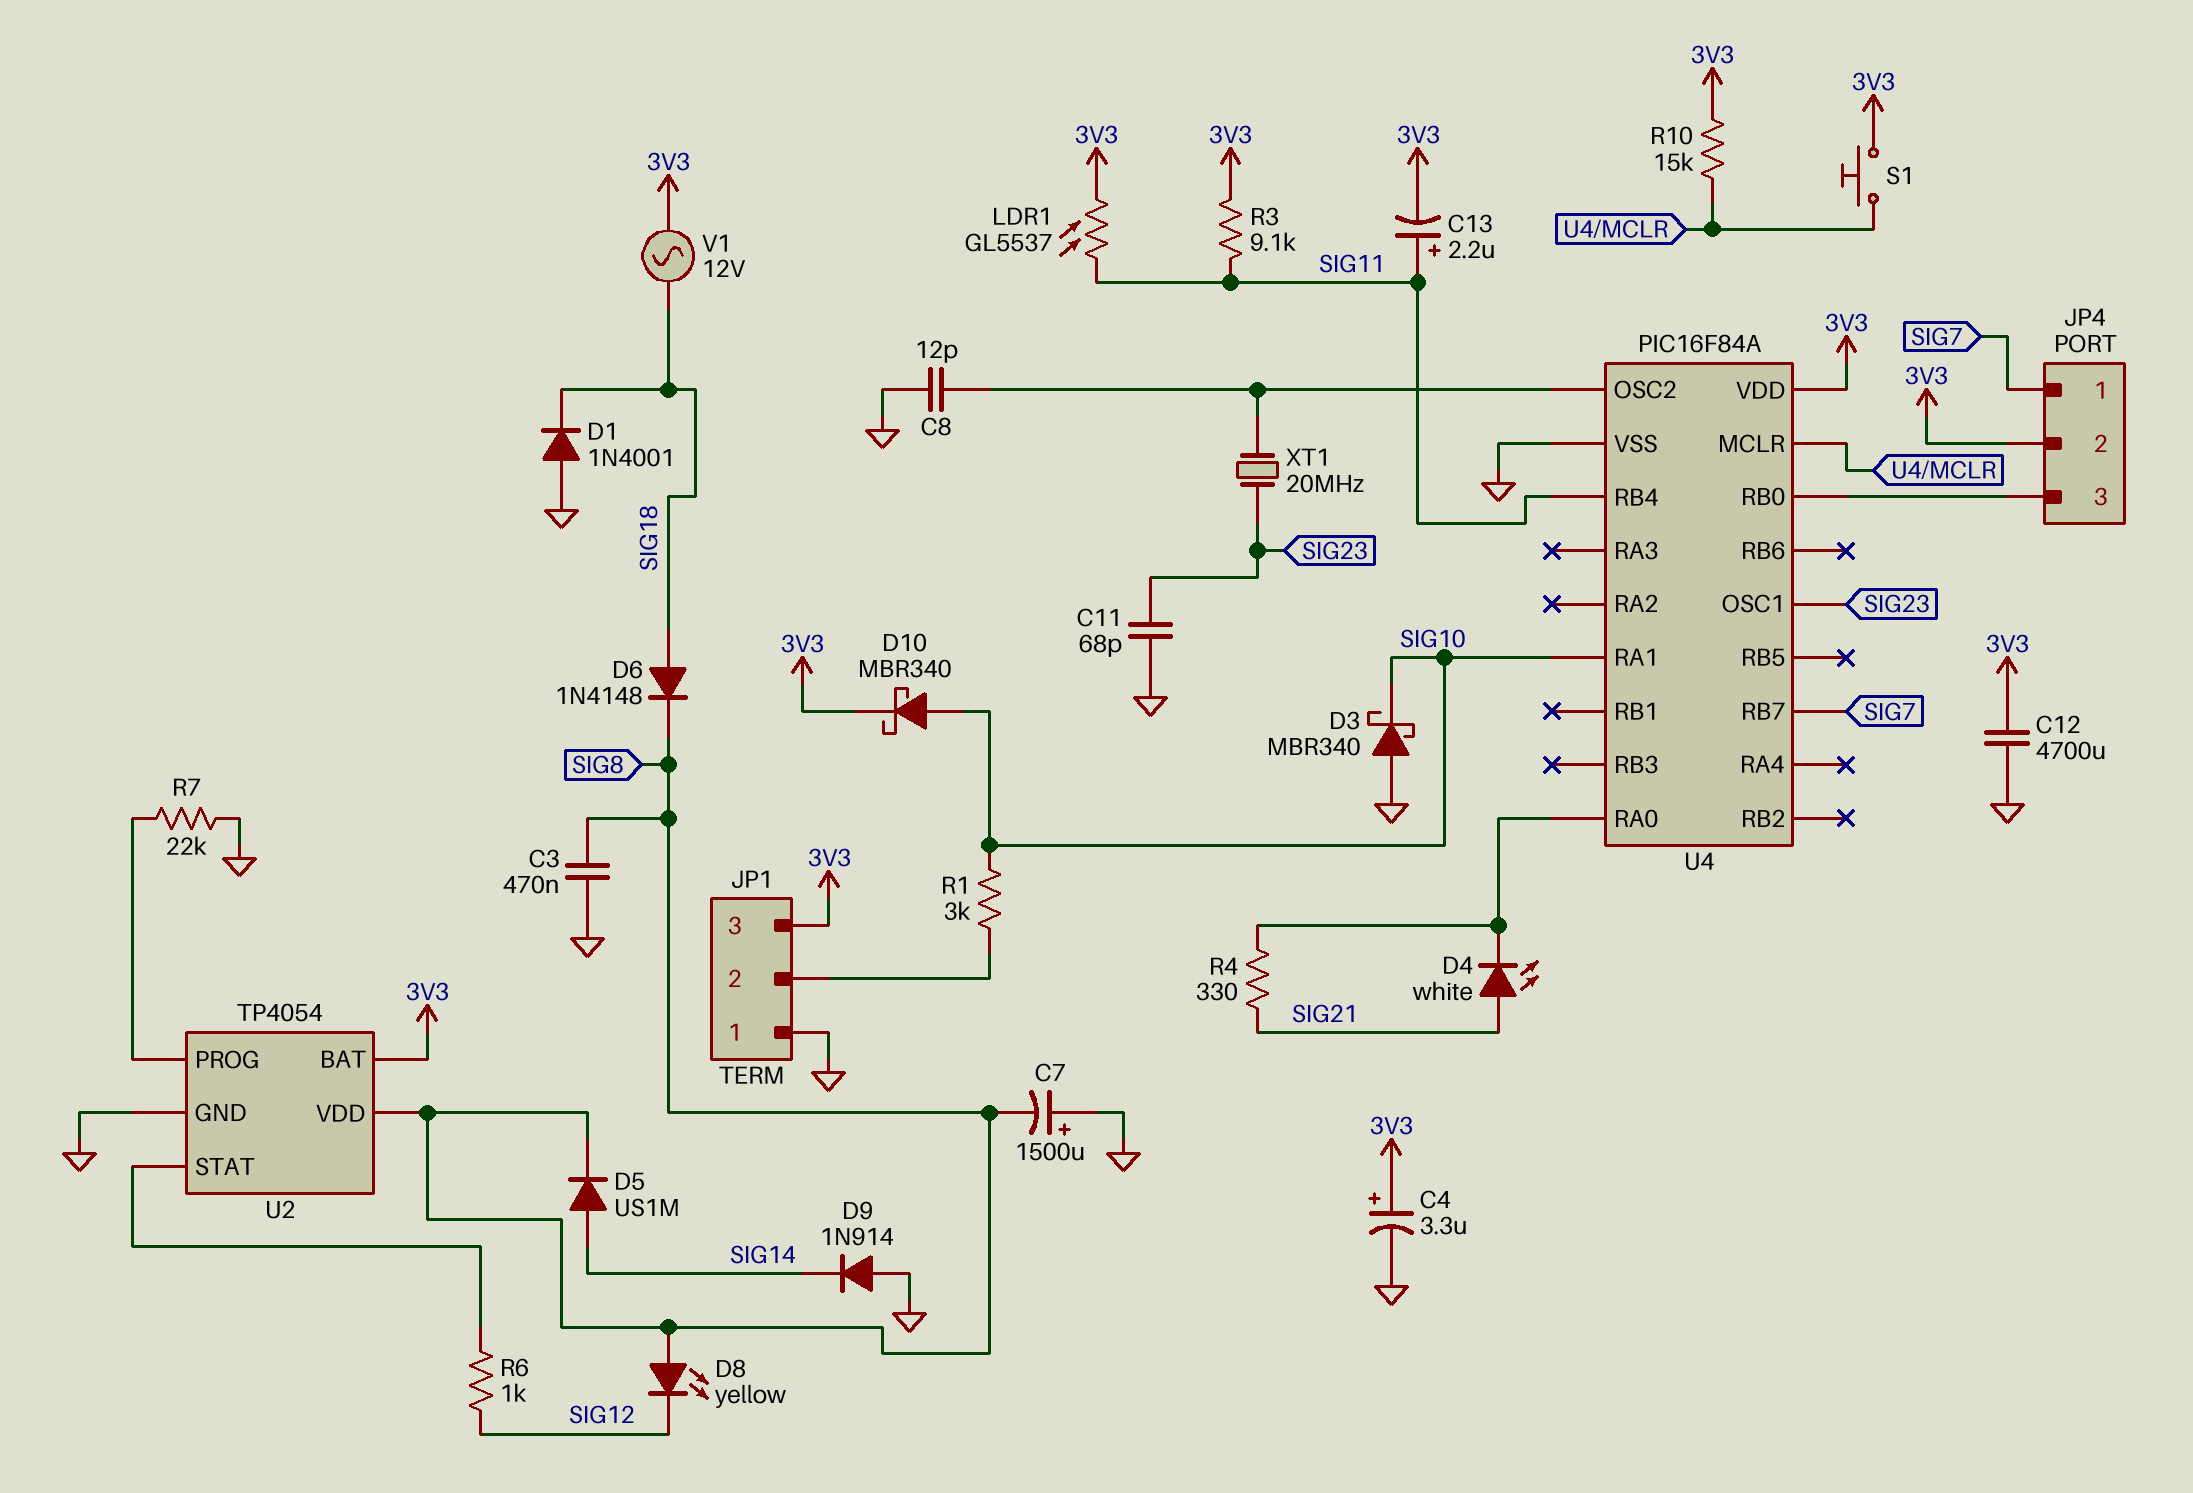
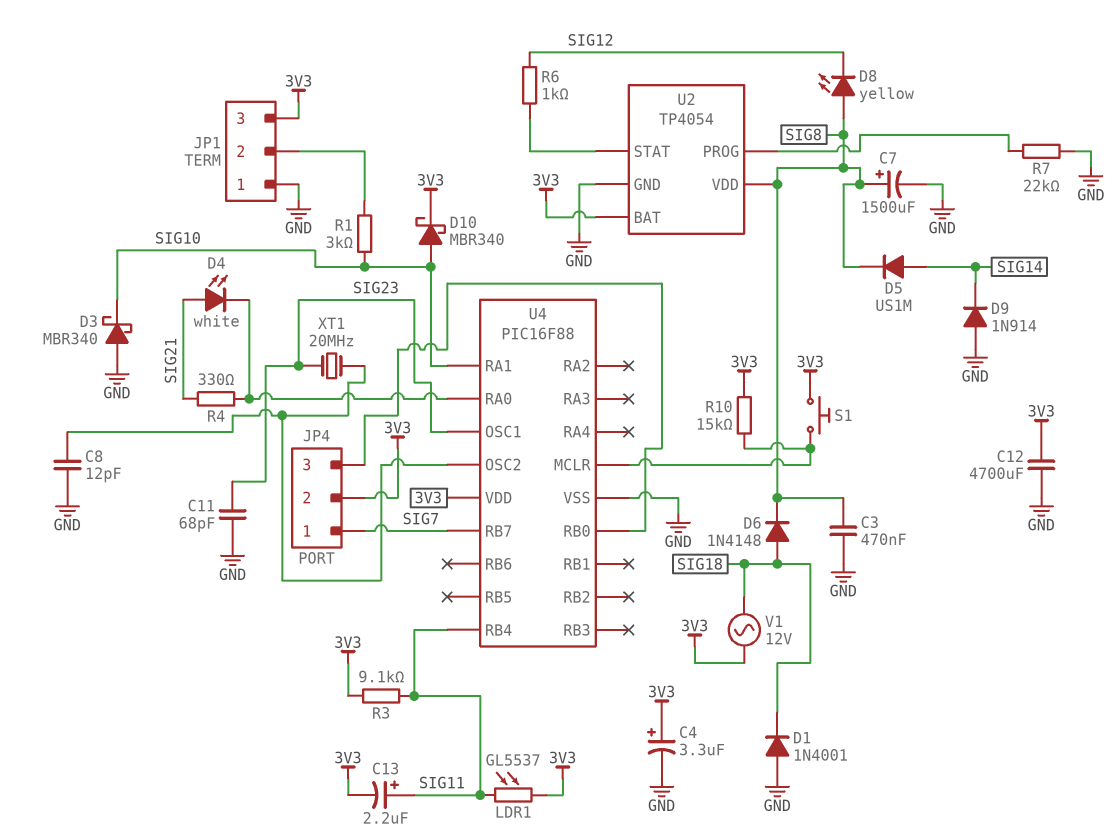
C7: 1500uF (plus GND, minus SIG8) -> 1500uF (plus SIG8, minus GND)
U4: PIC16F84A -> PIC16F88

